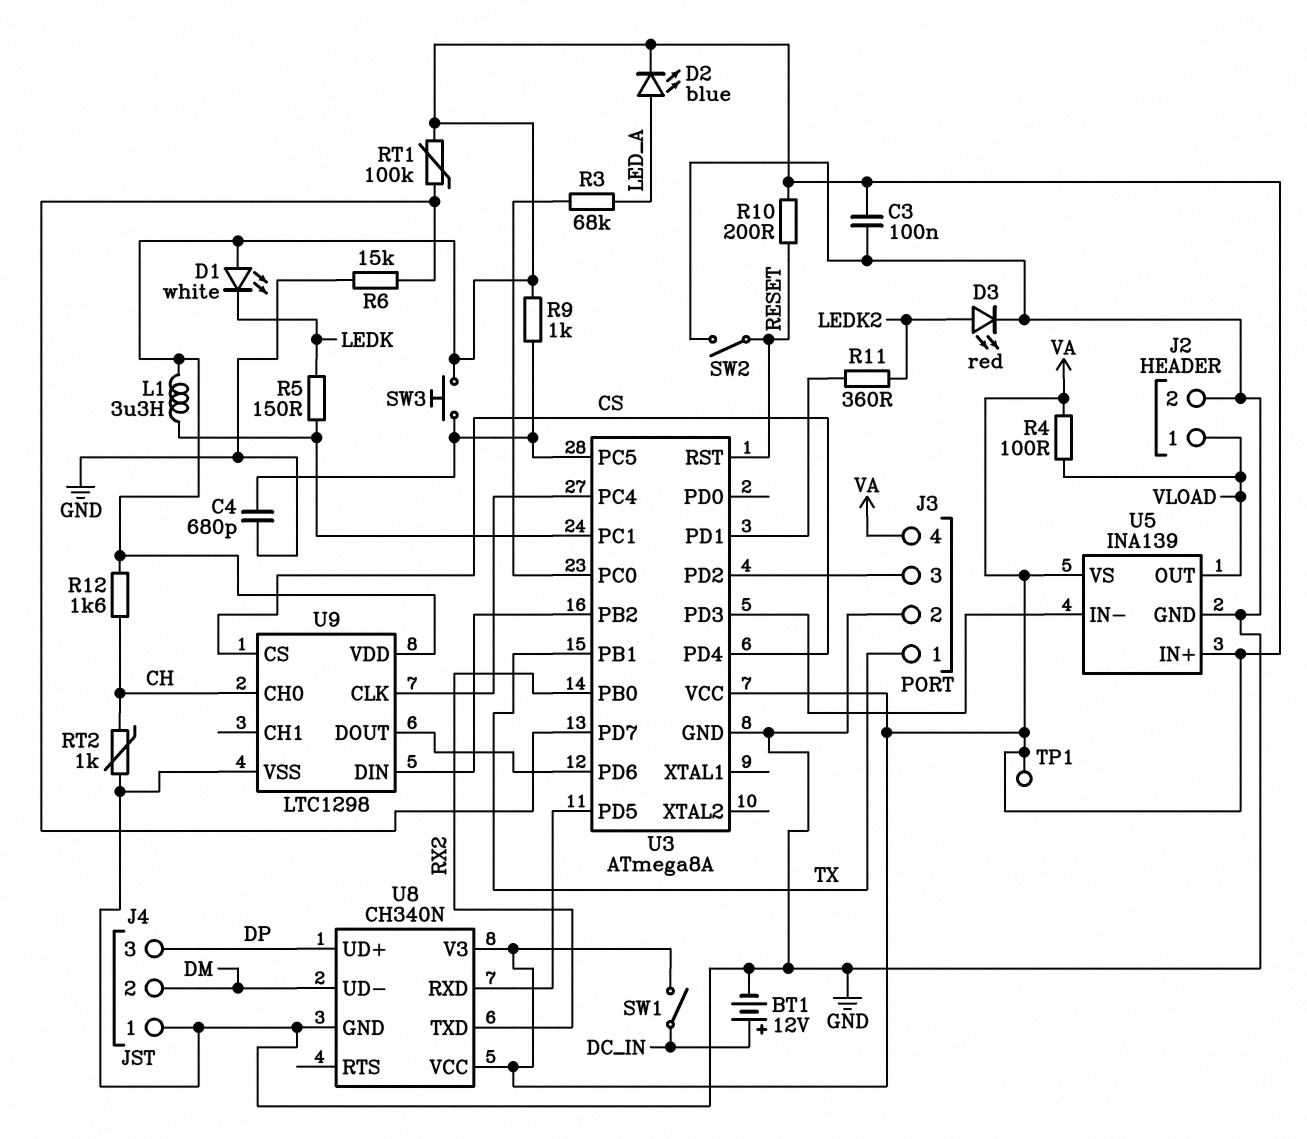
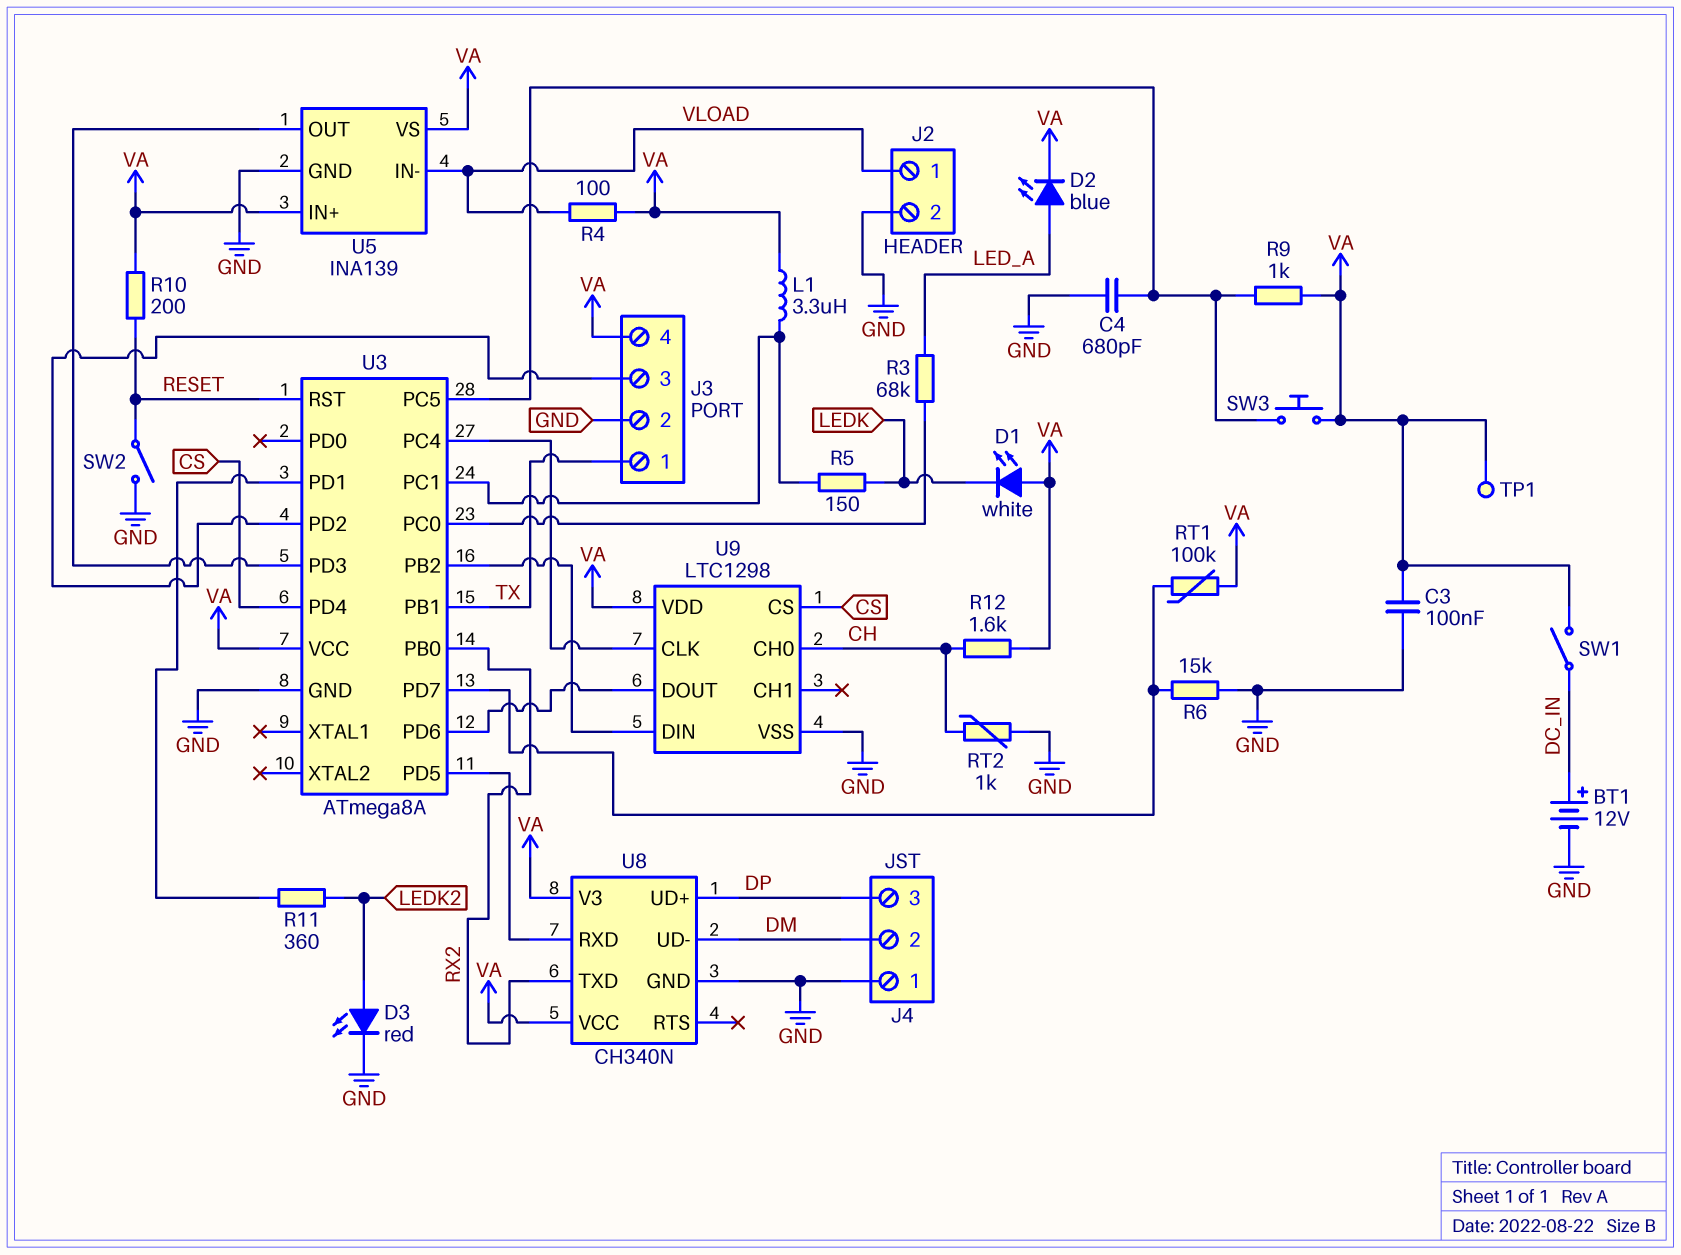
U5 pin IN-: U3/PD3 -> VLOAD
U5 pin OUT: VLOAD -> U3/PD3

